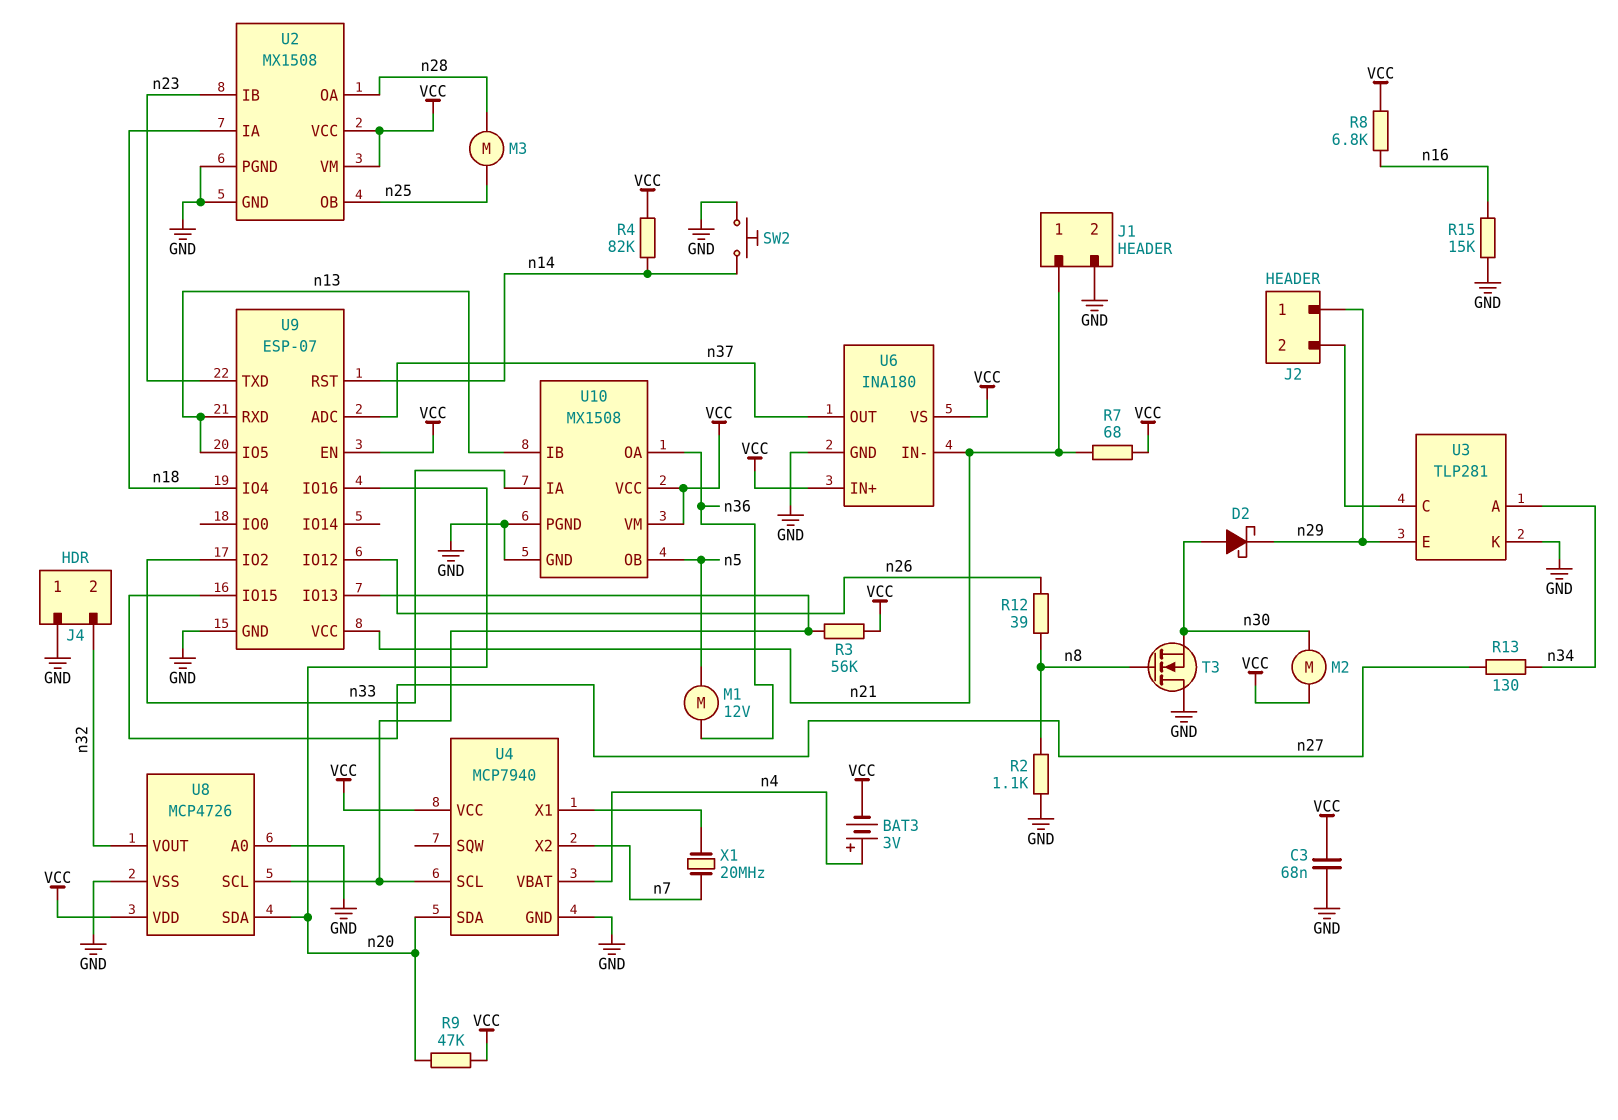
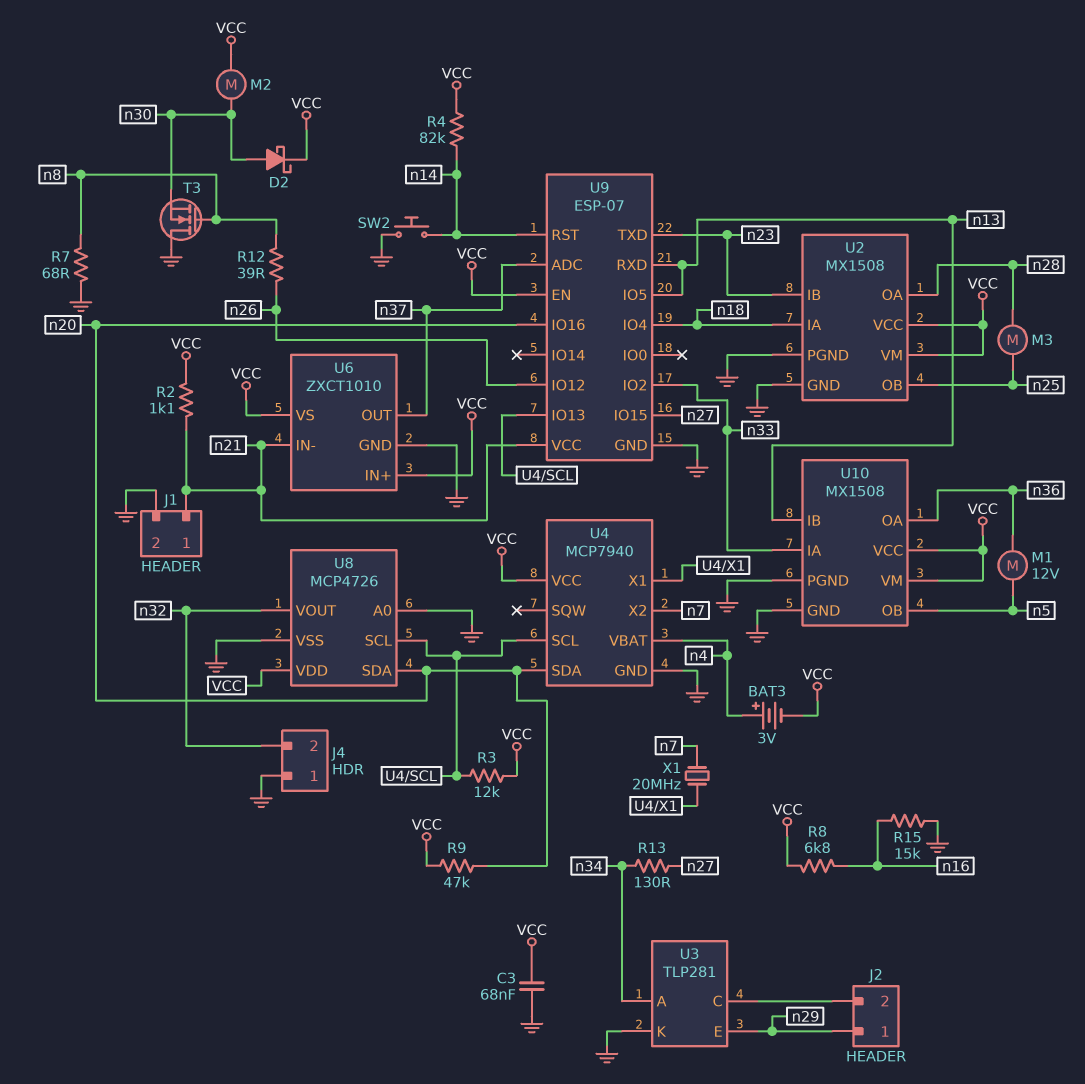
D2: schottky (A n30, K n29) -> schottky (A n30, K VCC)
R2: 1.1k (GND, n8) -> 1.1k (VCC, n21)
R3: 56k (U4/SCL, VCC) -> 12k (U4/SCL, VCC)
R7: 68 (VCC, n21) -> 68 (GND, n8)
U6: INA180 -> ZXCT1010

